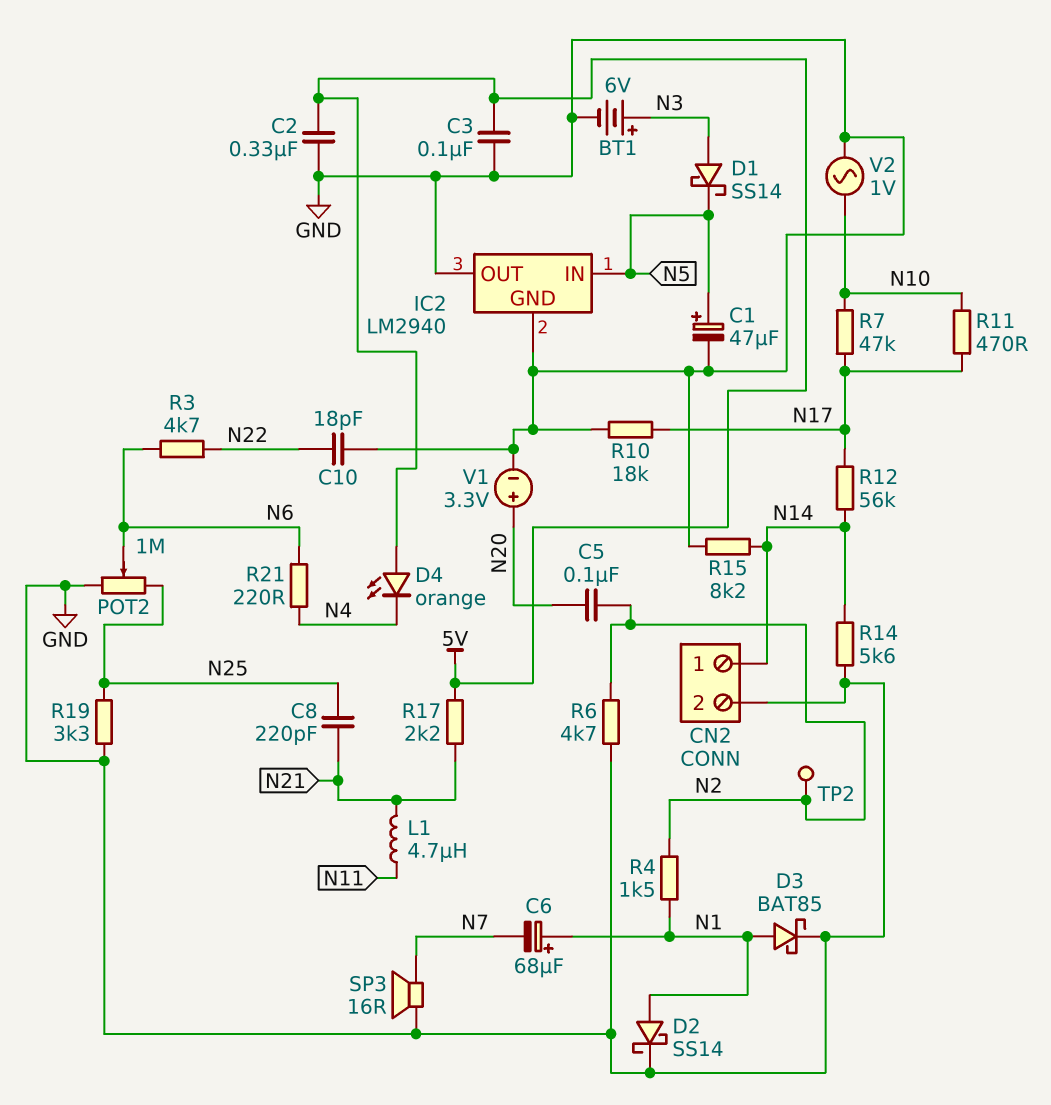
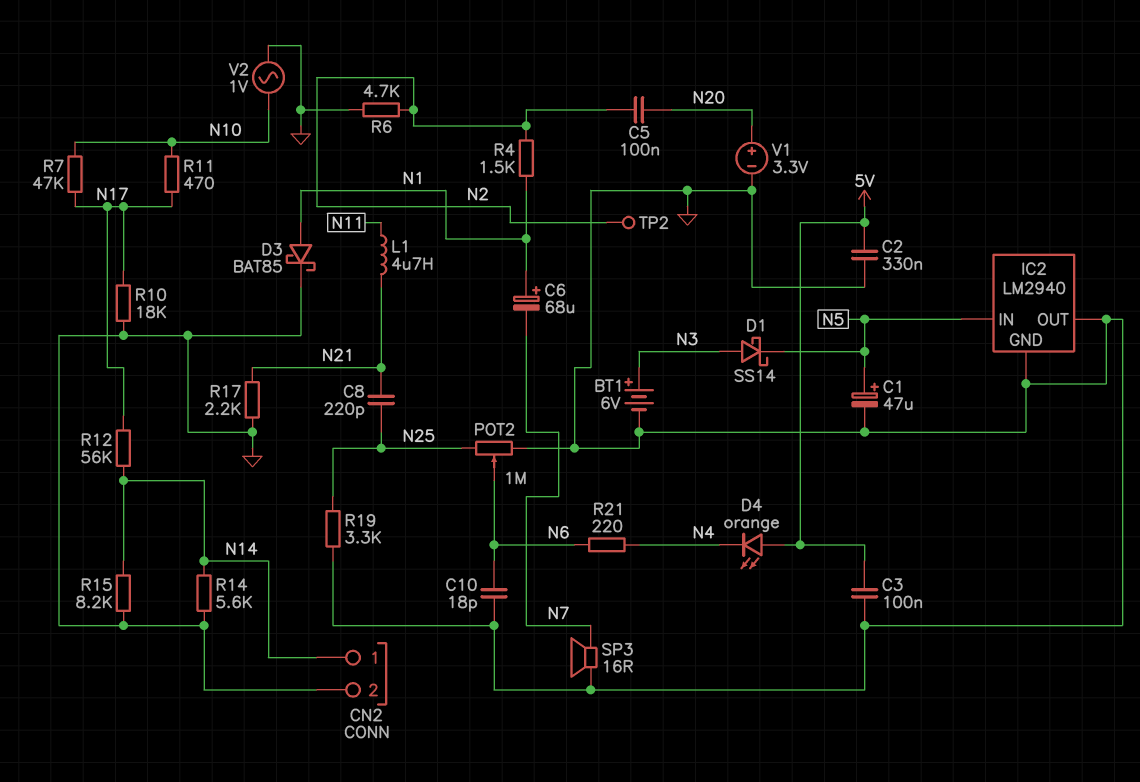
C10: 18pF (GND, N22) -> 18pF (GND, N6)
D2: schottky SS14 (A N1, K GND) -> none
R3: 4.7k (N6, N22) -> none
R17: 2.2k (5V, N21) -> 2.2k (GND, N21)

